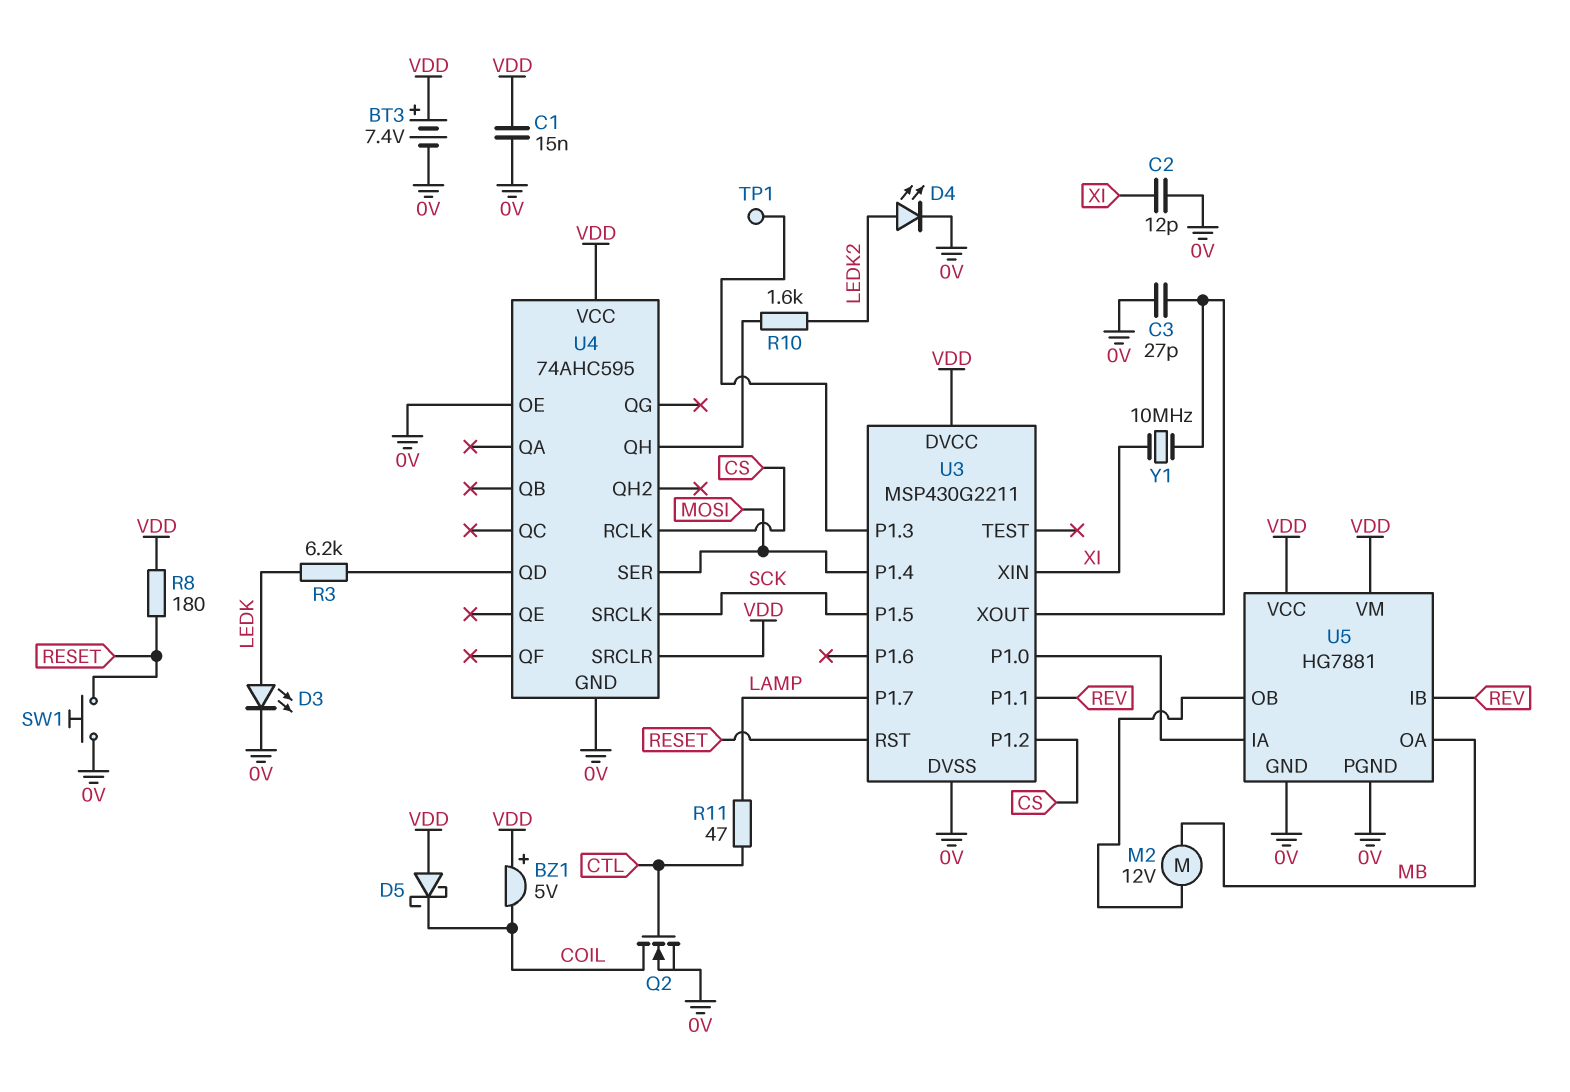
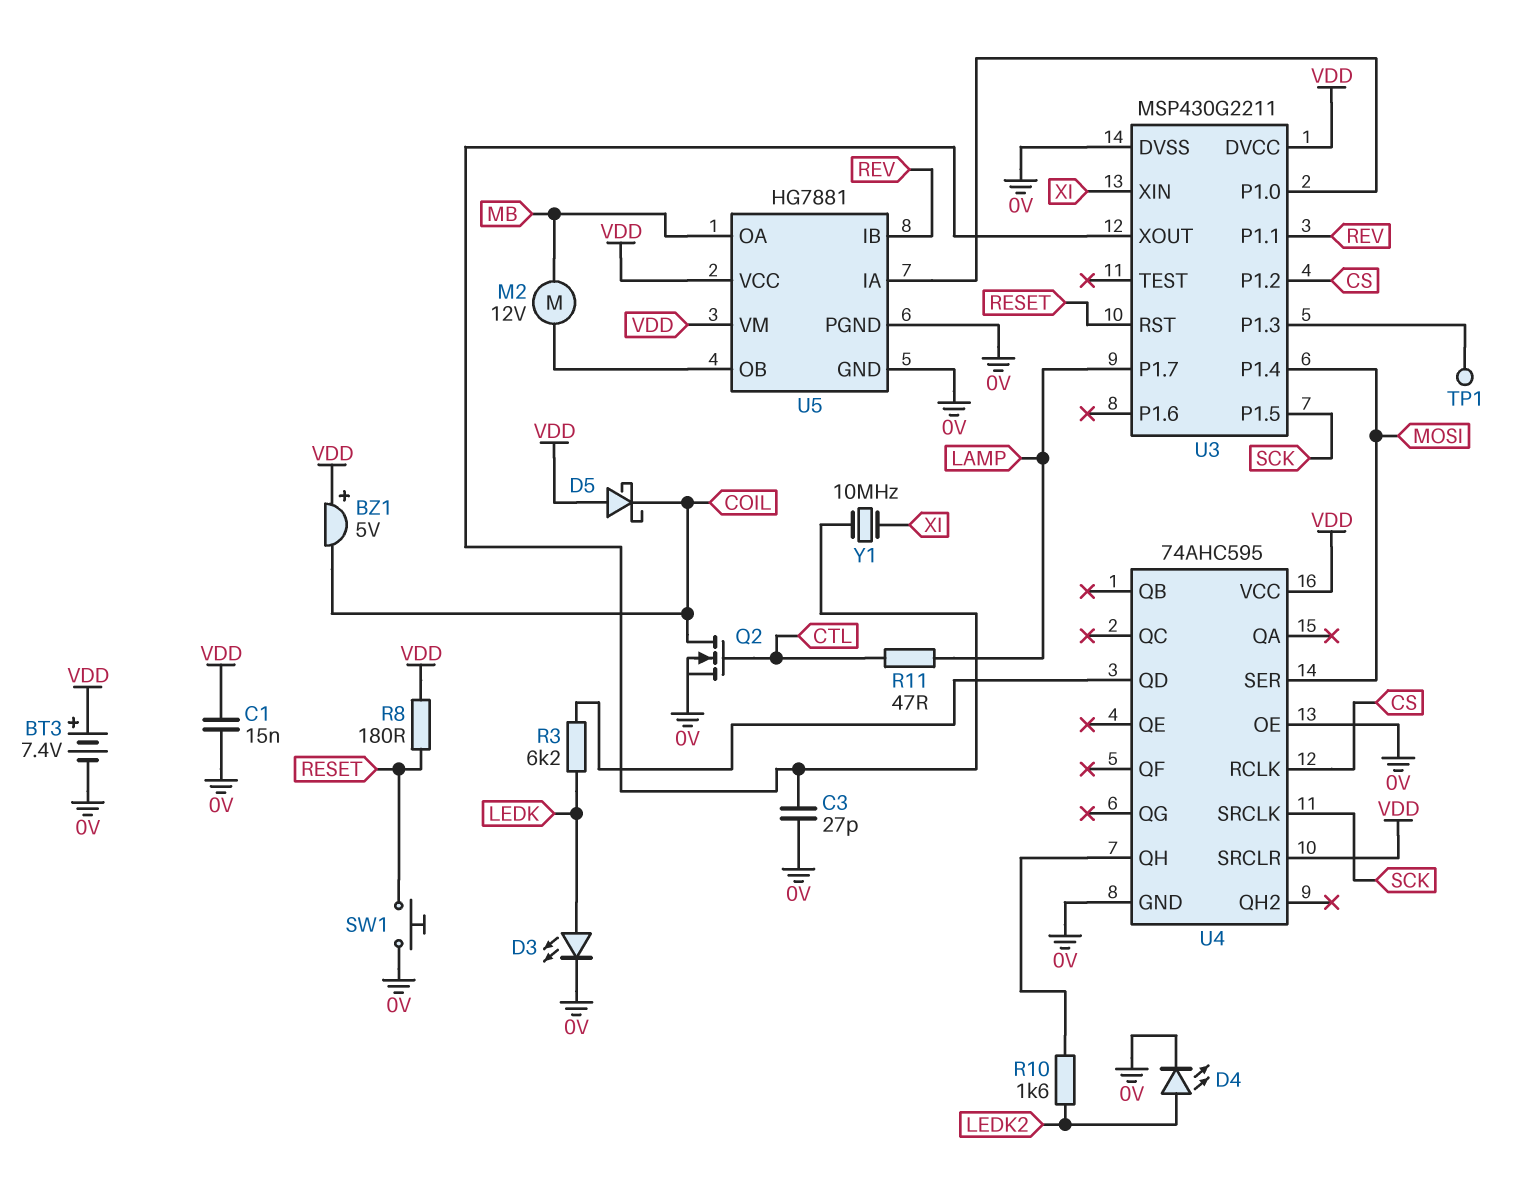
C2: 12pF (0V, XI) -> none

